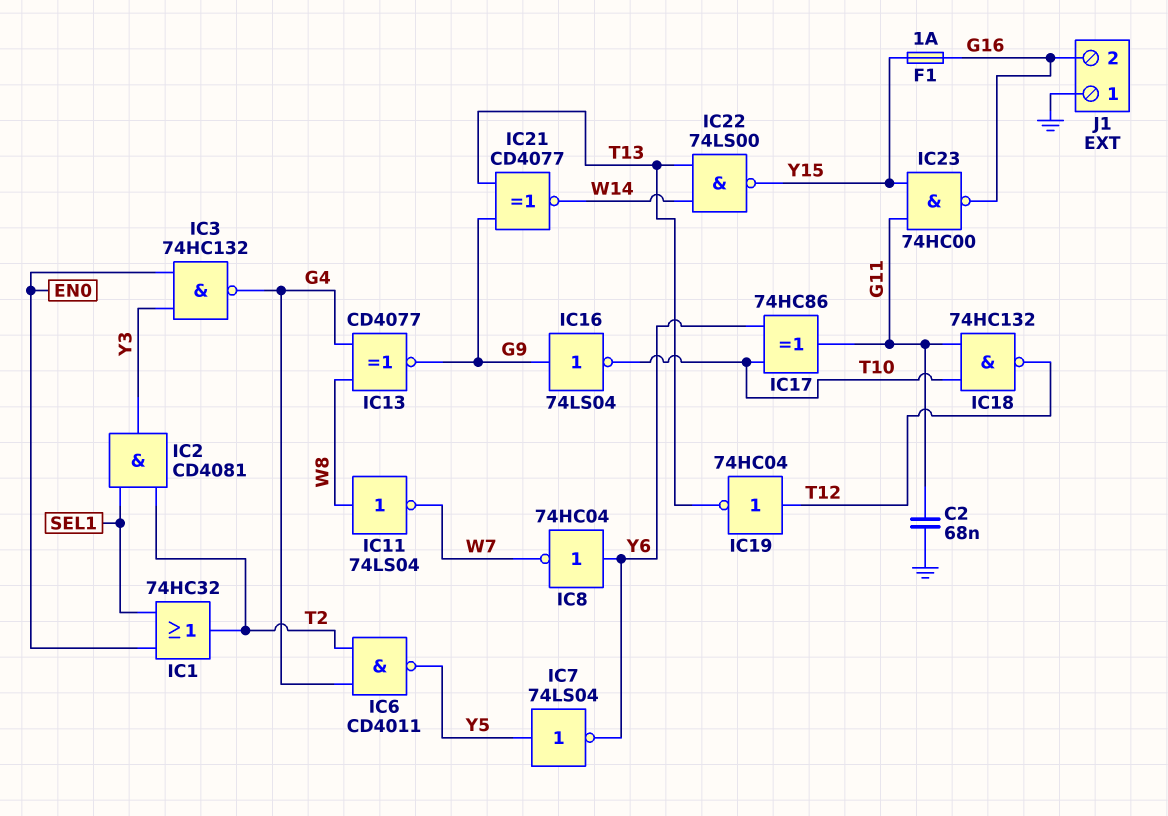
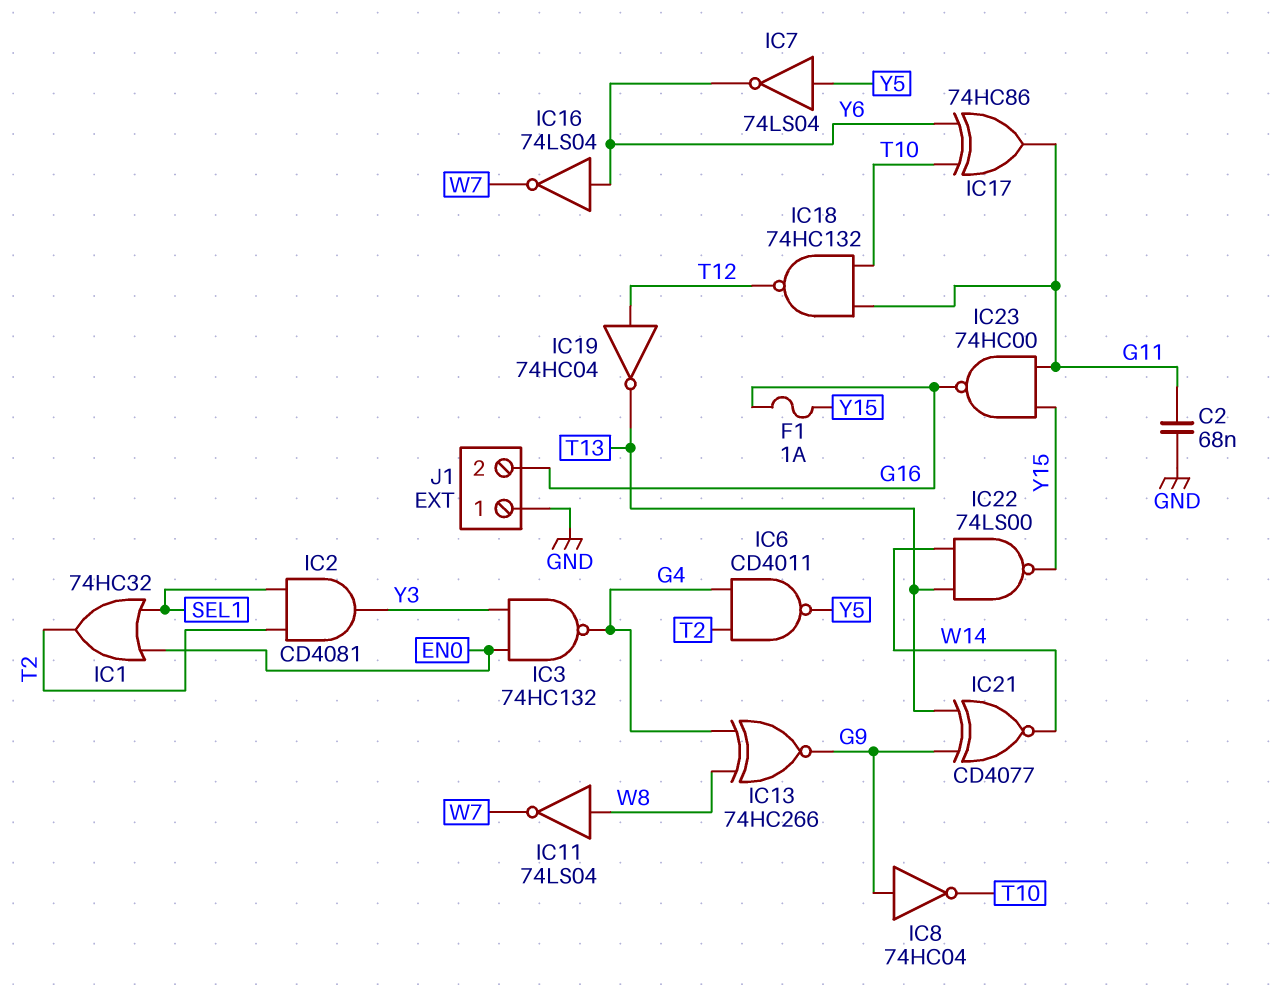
IC8: NOT 74HC04 (in Y6, out W7) -> NOT 74HC04 (in G9, out T10)
IC13: XNOR CD4077 (in G4, in W8, out G9) -> XNOR 74HC266 (in G4, in W8, out G9)
IC16: NOT 74LS04 (in G9, out T10) -> NOT 74LS04 (in Y6, out W7)

